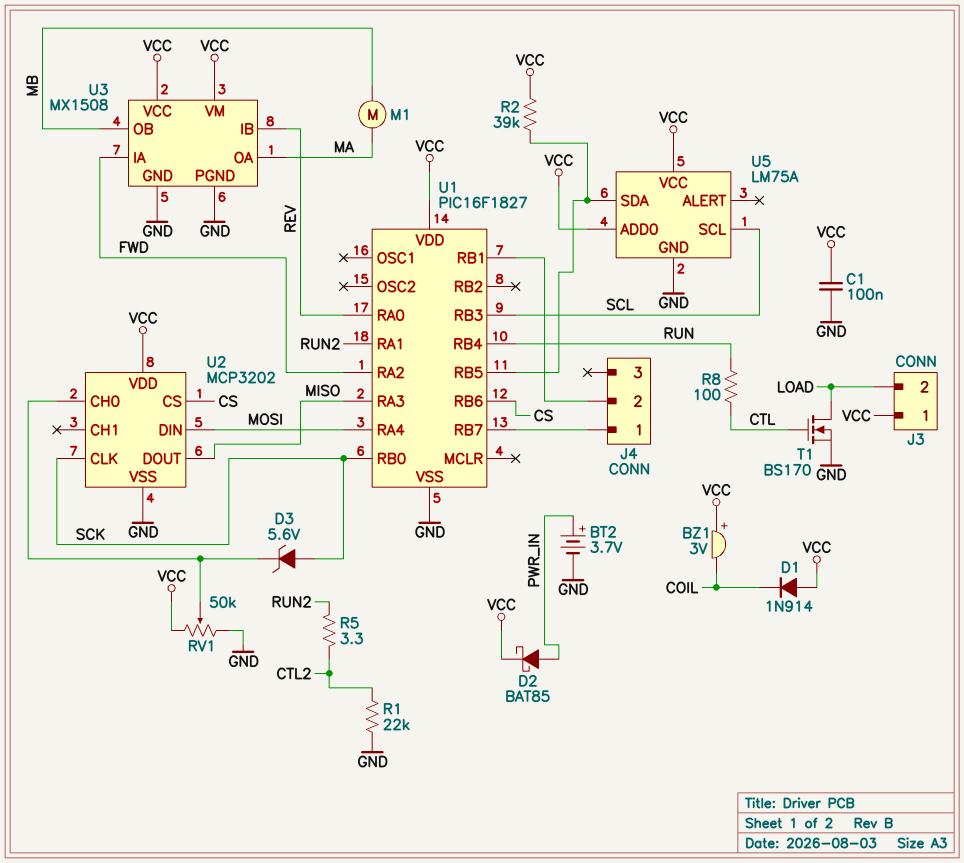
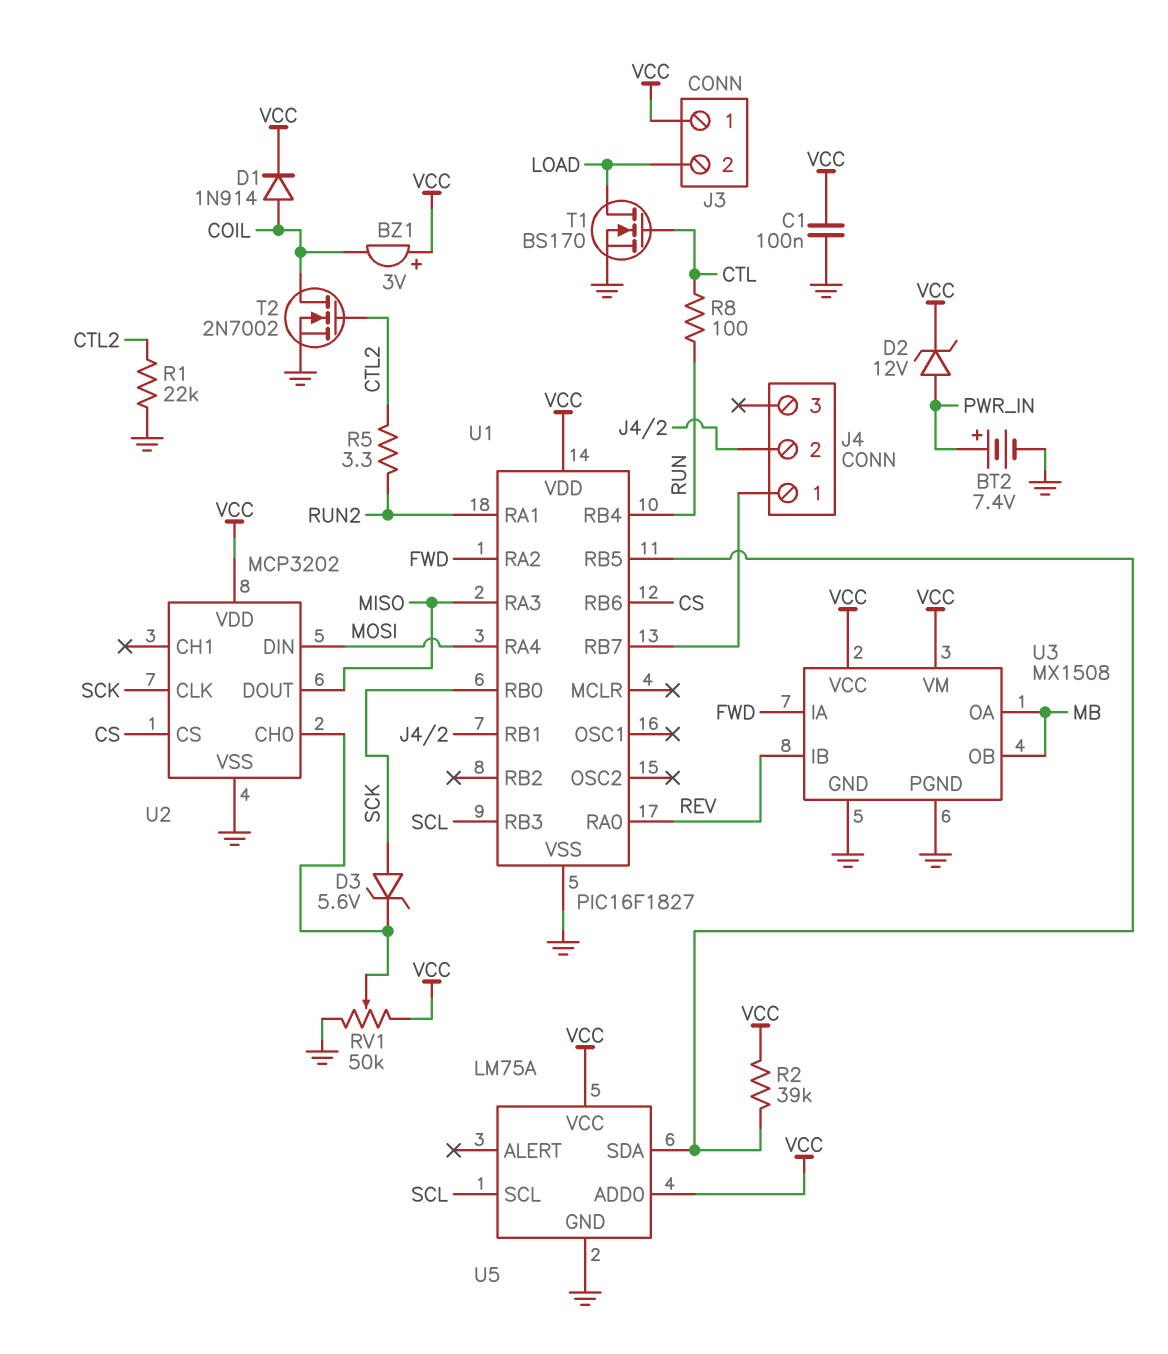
BT2: 3.7V (plus PWR_IN, minus GND) -> 7.4V (plus PWR_IN, minus GND)
D1: diode 1N914 (A VCC, K COIL) -> diode 1N914 (A COIL, K VCC)
D2: schottky BAT85 (A PWR_IN, K VCC) -> zener 12V (A PWR_IN, K VCC)
M1: motor (MA, MB) -> none
T2: none -> NMOS 2N7002 (G CTL2, D COIL, S GND)
U3 pin OA: MA -> MB

